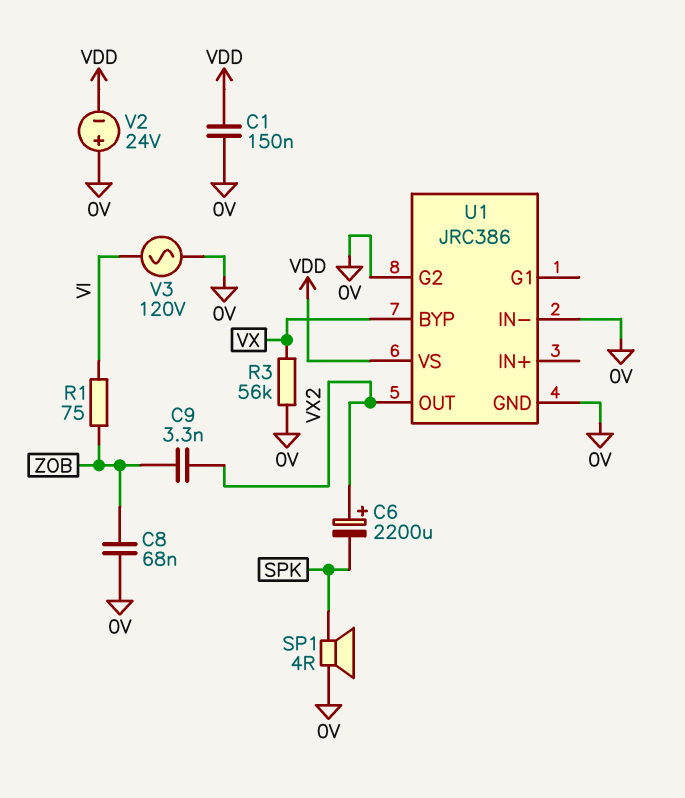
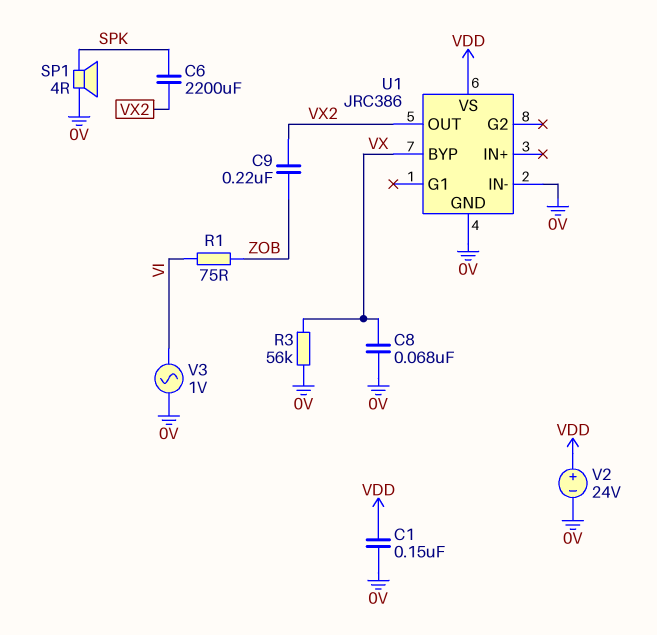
C6: 2200uF (plus VX2, minus SPK) -> 2200uF (SPK, VX2)
C8: 68nF (0V, ZOB) -> 68nF (0V, VX)
C9: 3.3nF (VX2, ZOB) -> 220nF (VX2, ZOB)
U1 pin G2: 0V -> none
V2: 24V (plus 0V, minus VDD) -> 24V (plus VDD, minus 0V)
V3: AC 120V (0V, VI) -> AC 1V (0V, VI)

